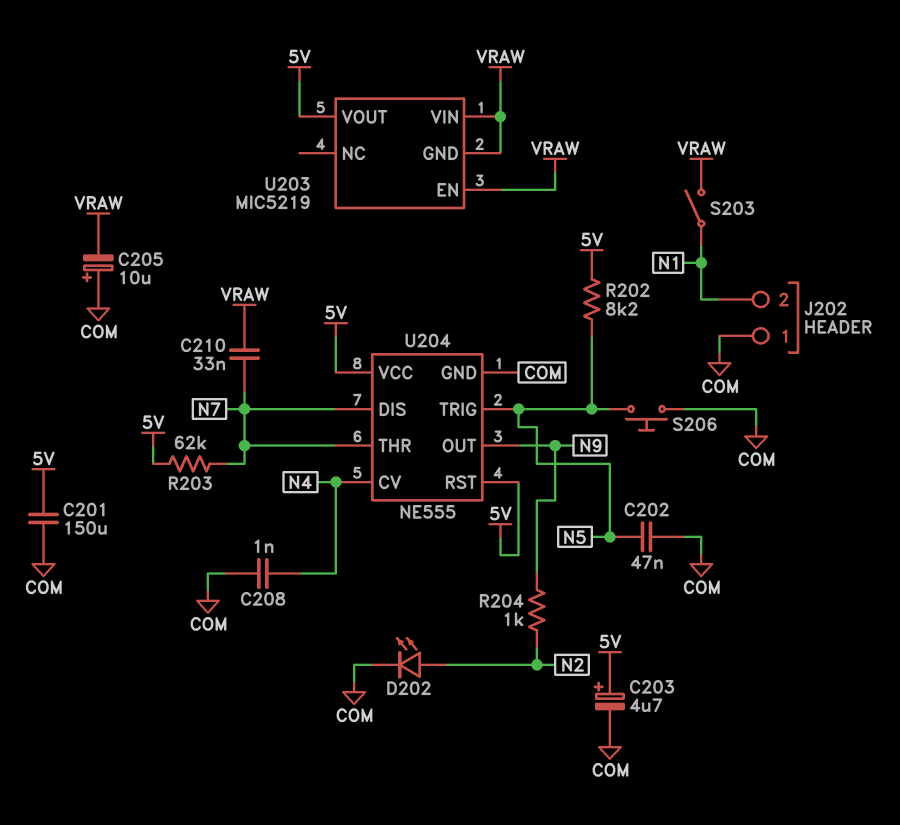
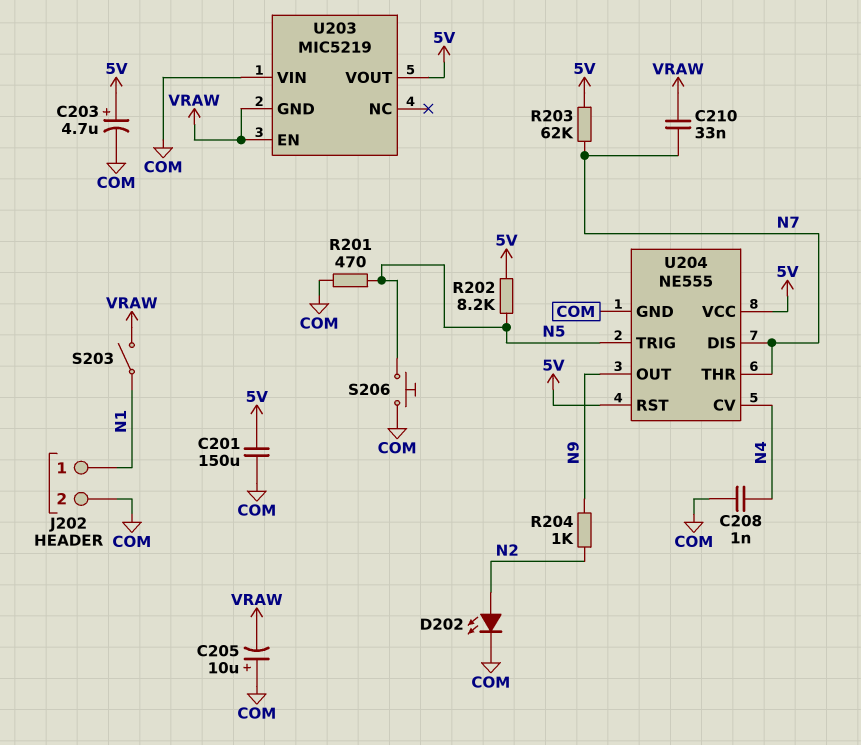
C202: 47nF (COM, N5) -> none
J202 pin 1: COM -> N1
J202 pin 2: N1 -> COM
R201: none -> 470 (COM, N5)
U203 pin VIN: VRAW -> COM

